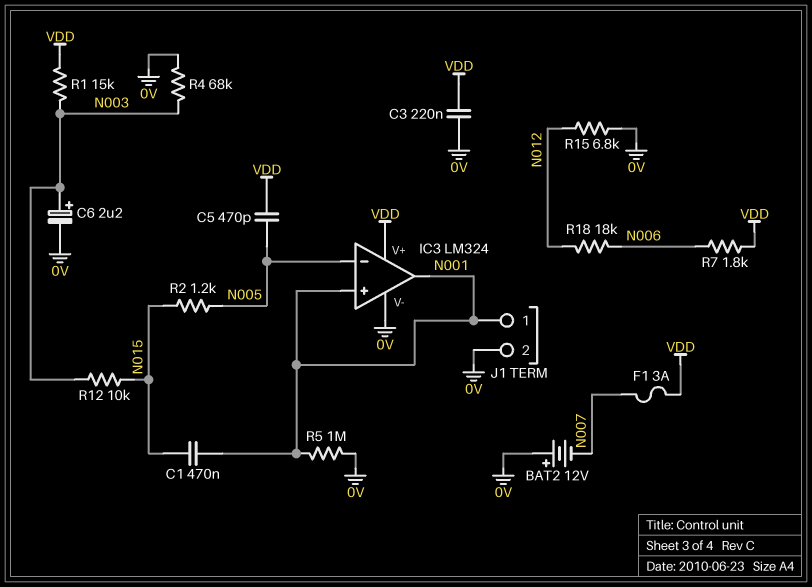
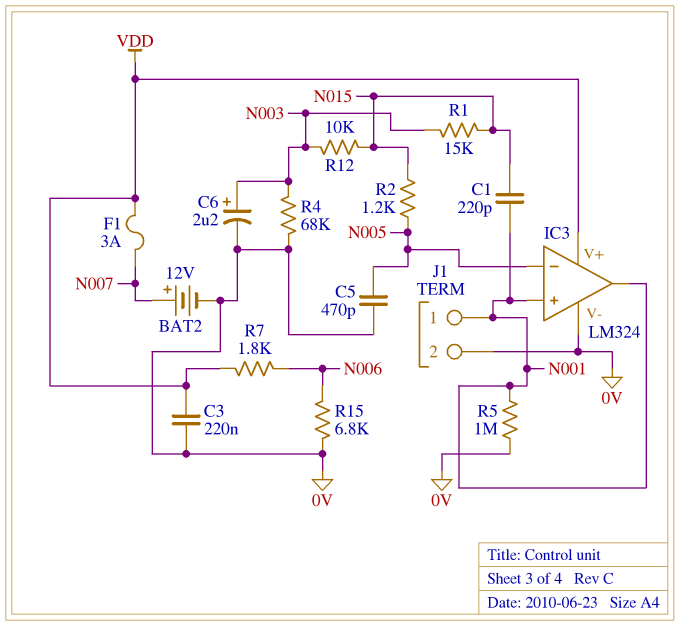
BAT2: 12V (plus 0V, minus N007) -> 12V (plus N007, minus 0V)
C1: 470nF (N001, N015) -> 220pF (N001, N015)
C5: 470pF (N005, VDD) -> 470pF (0V, N005)
R1: 15k (N003, VDD) -> 15k (N003, N015)
R15: 6.8k (0V, N012) -> 6.8k (0V, N006)
R18: 18k (N006, N012) -> none

